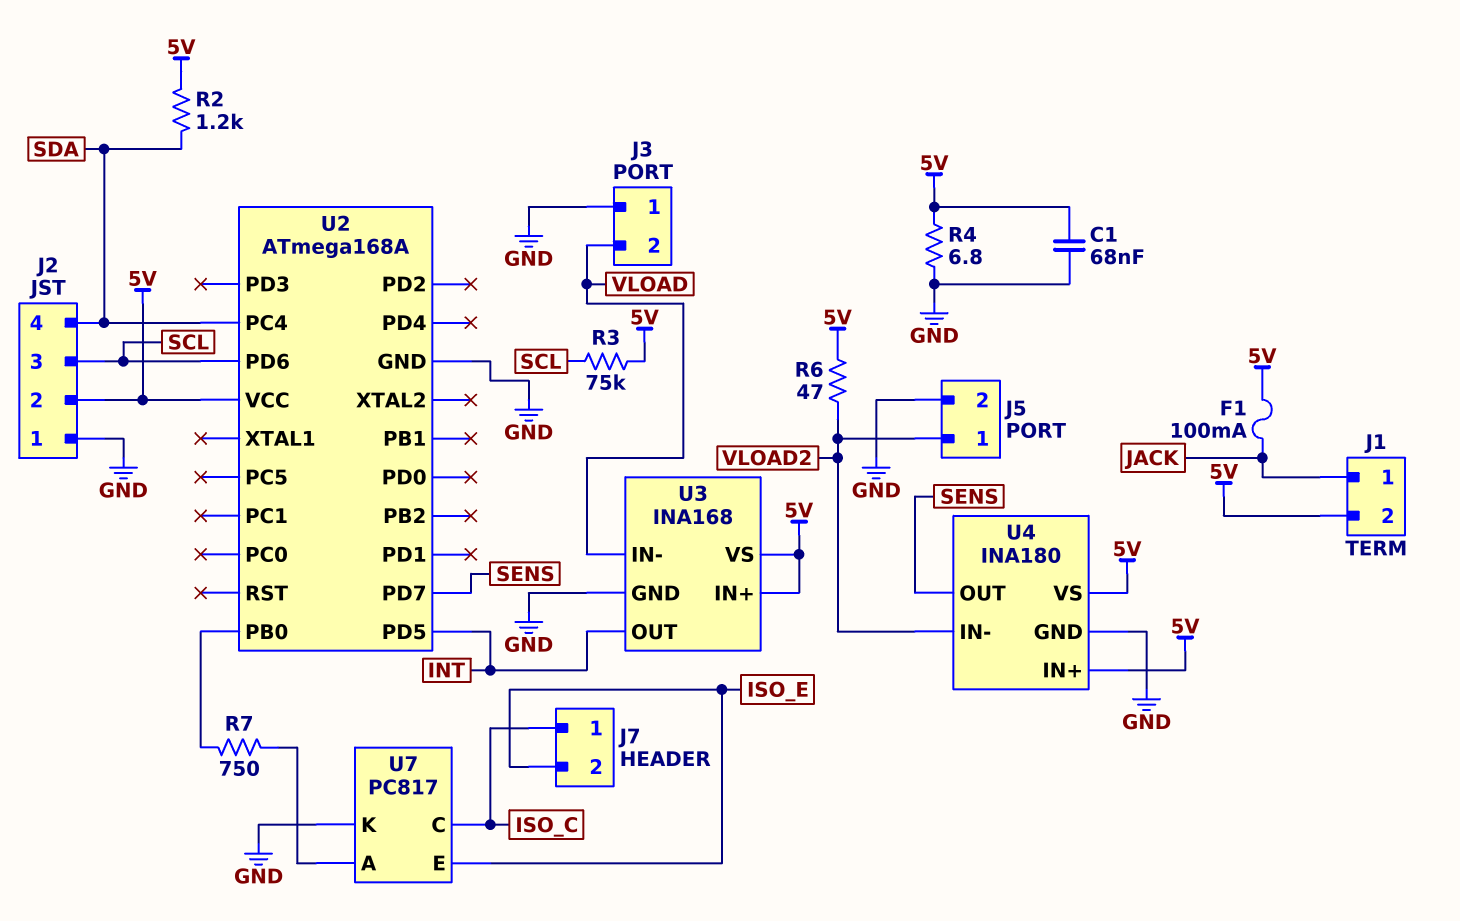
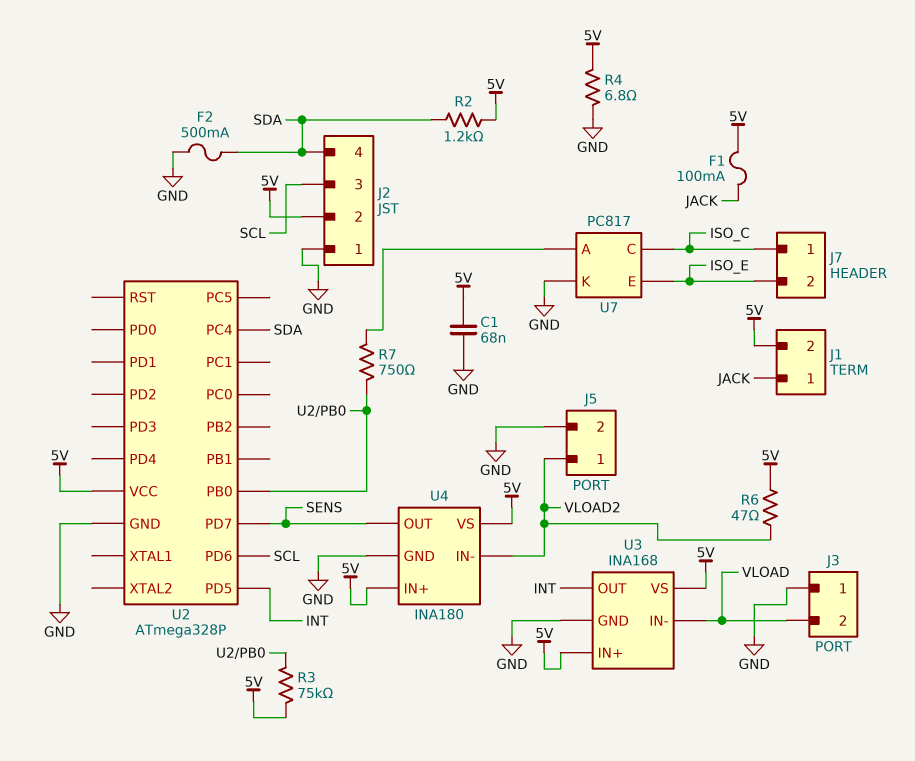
F2: none -> 500mA (GND, SDA)
R3: 75k (5V, SCL) -> 75k (5V, U2/PB0)
U2: ATmega168A -> ATmega328P

